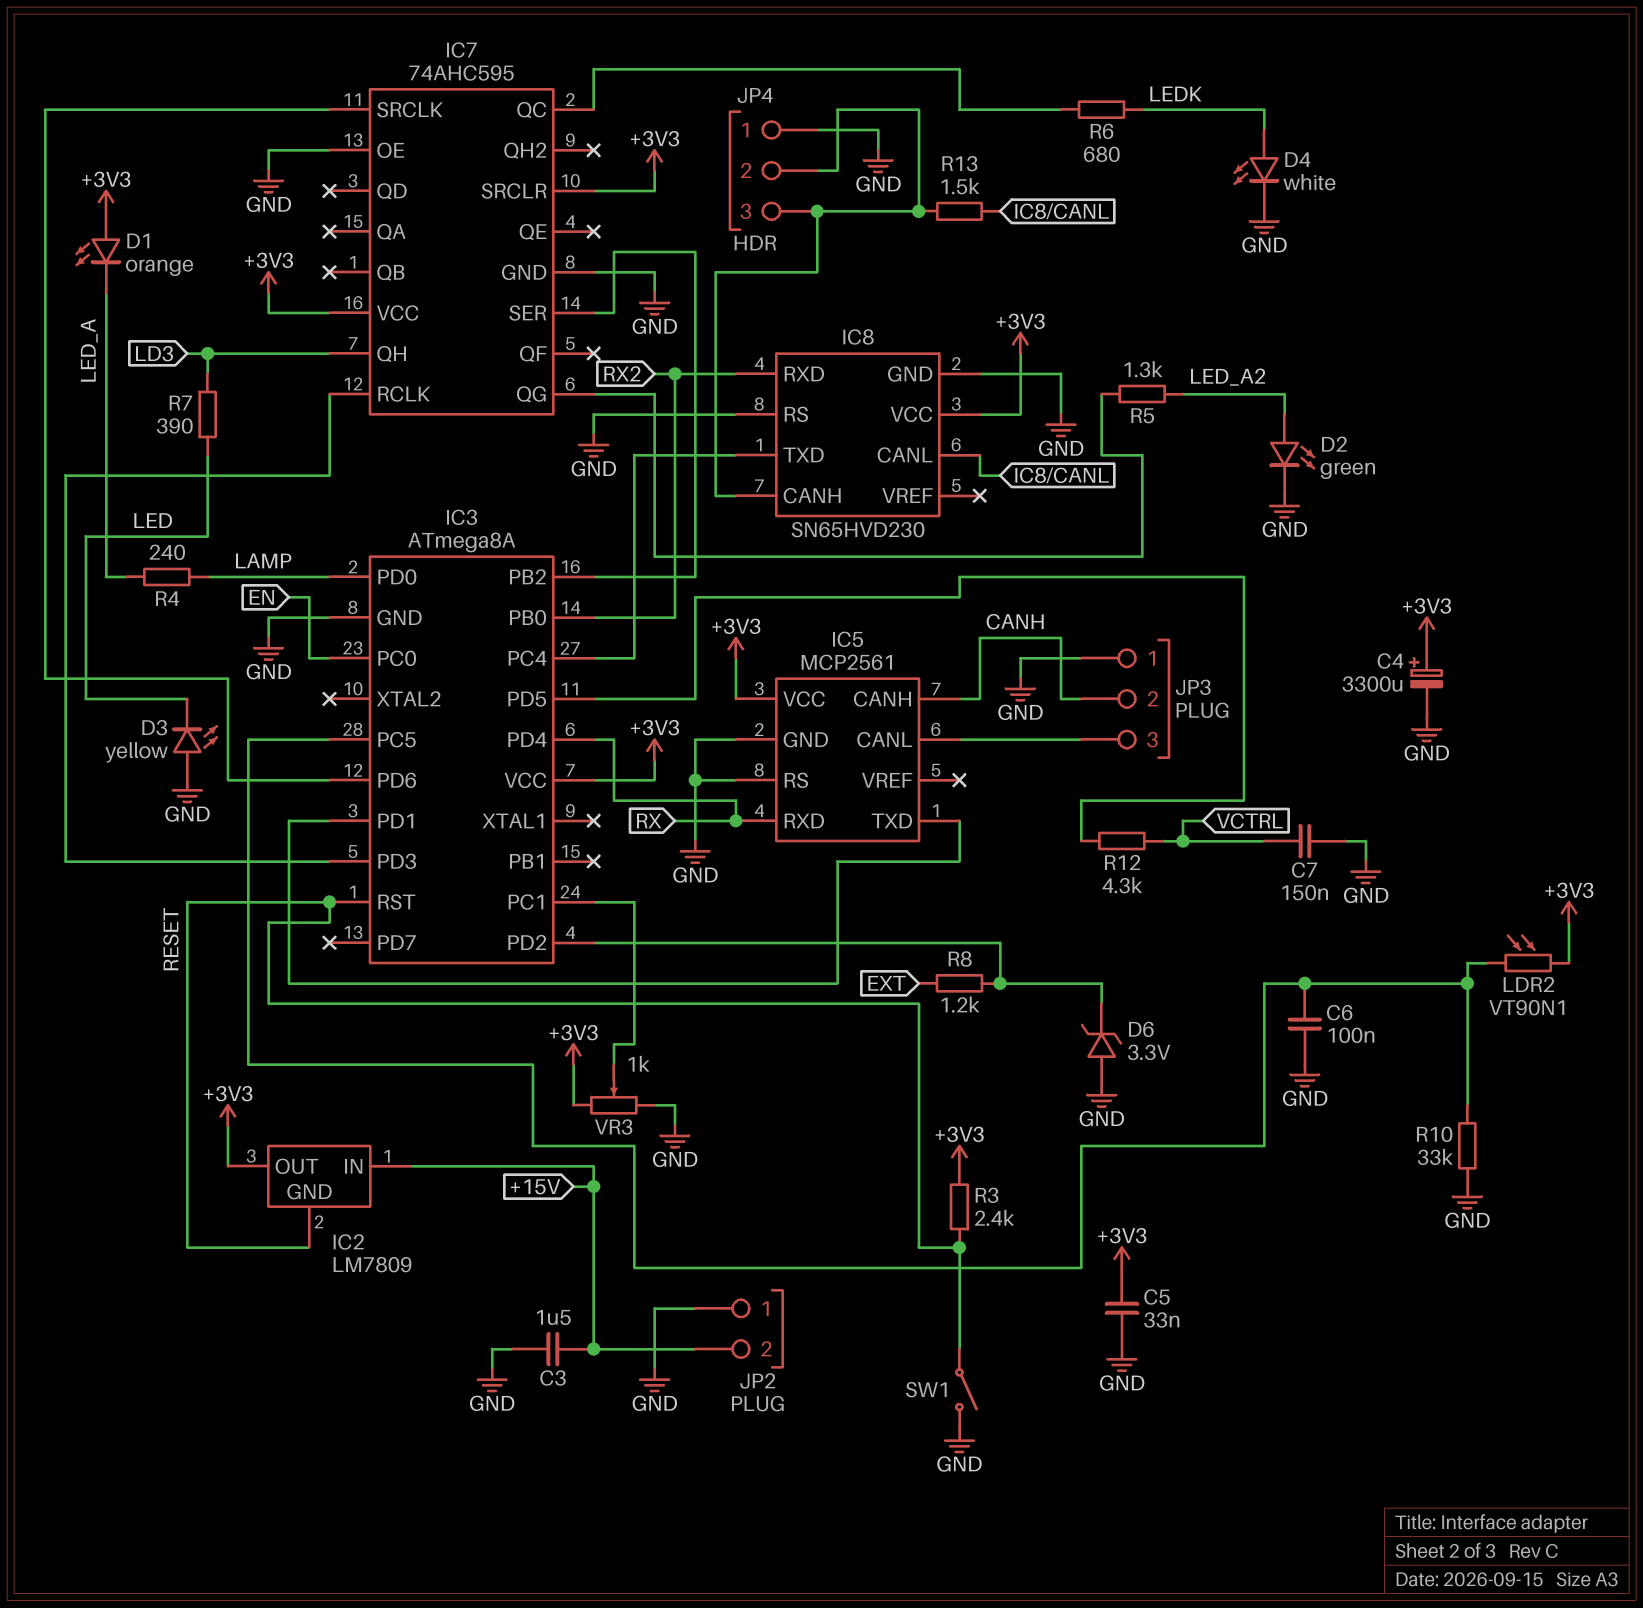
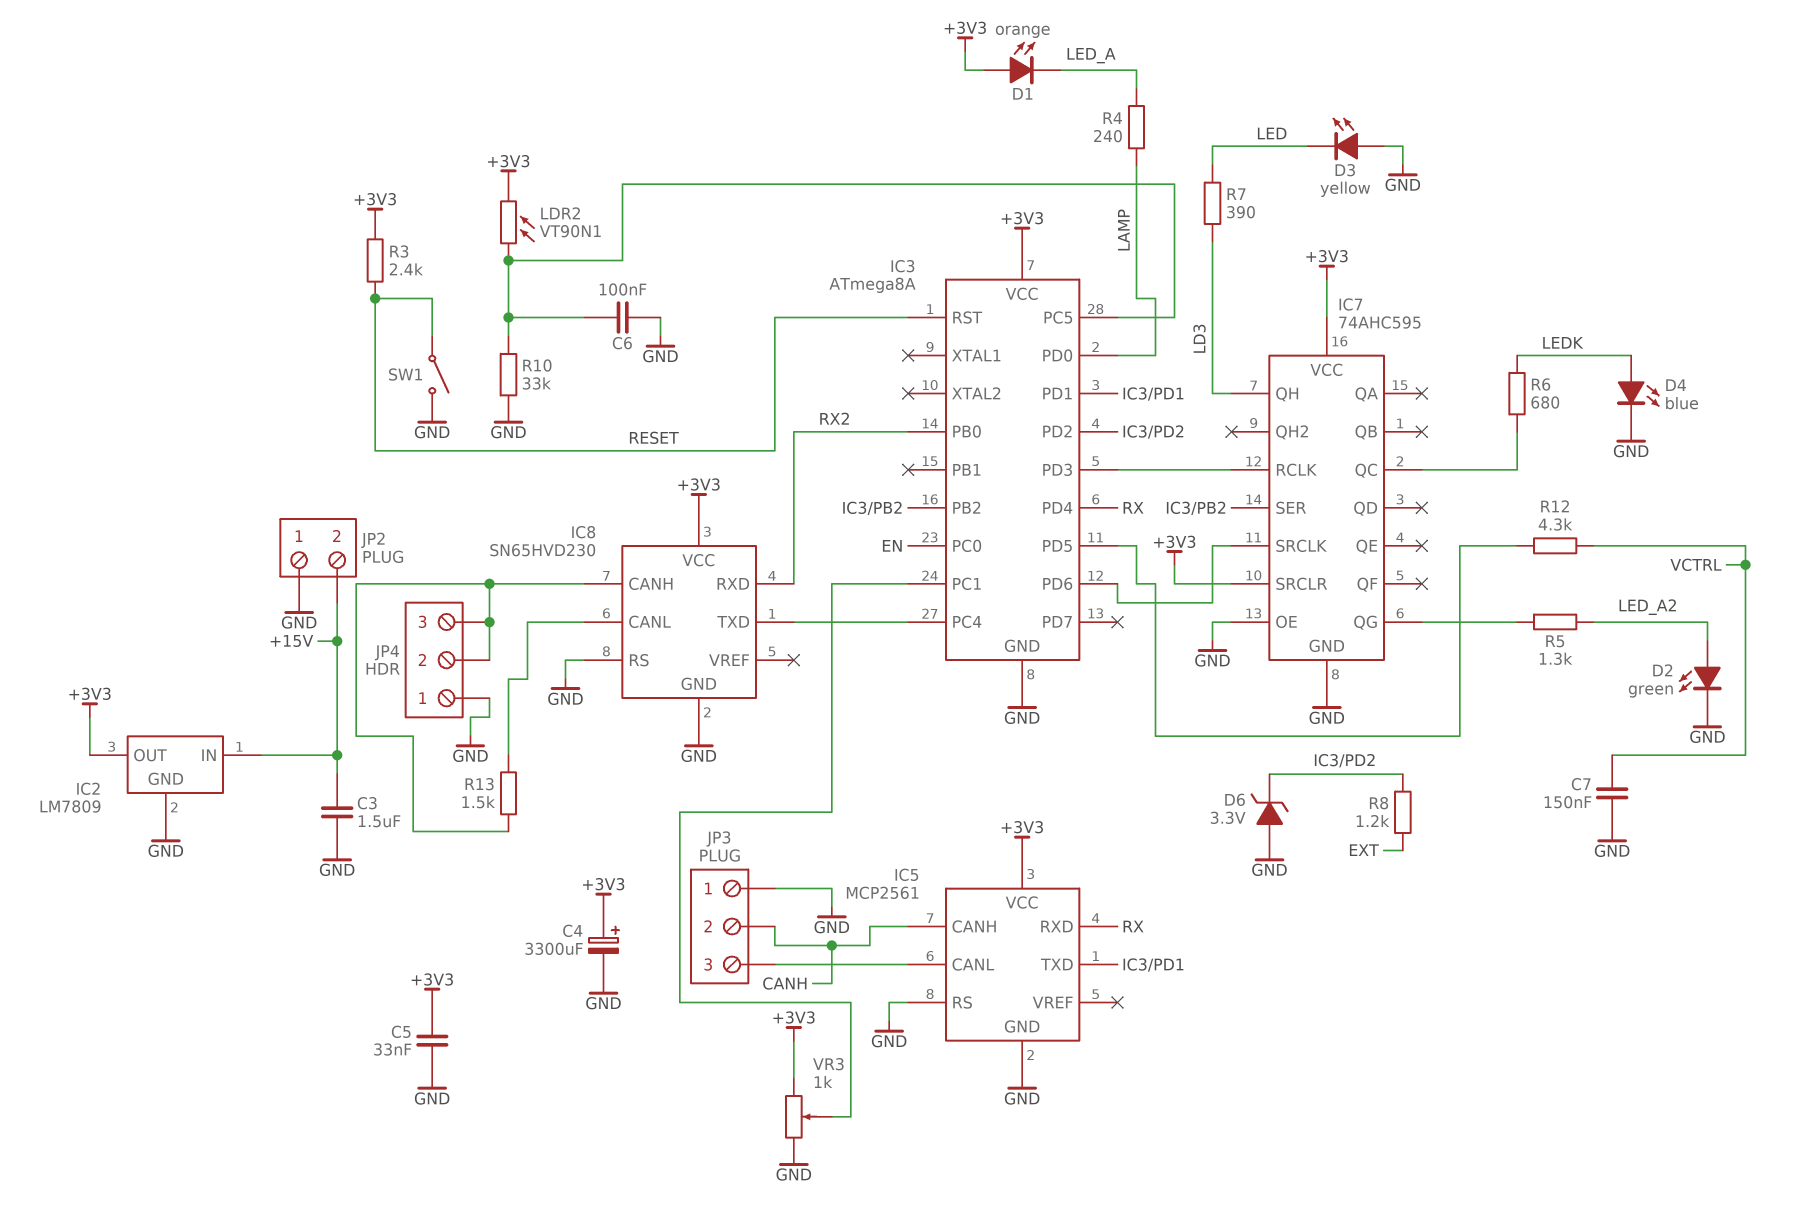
D4: LED white (A LEDK, K GND) -> LED blue (A LEDK, K GND)
IC2 pin GND: RESET -> GND

